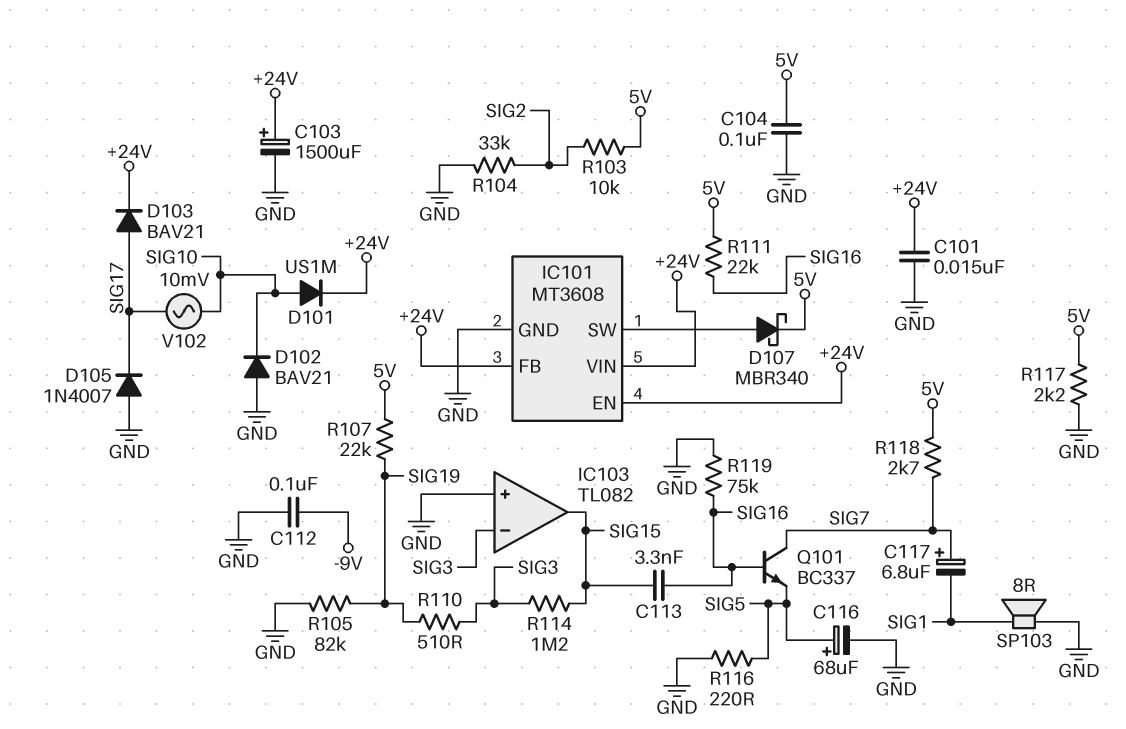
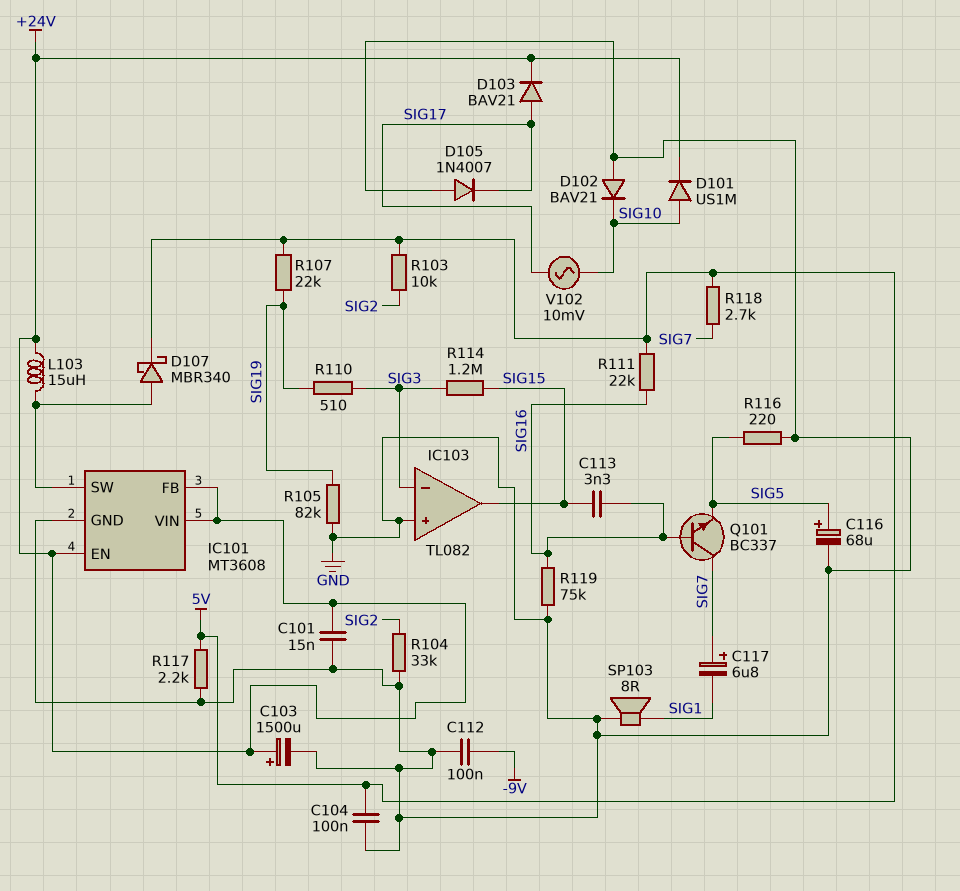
L103: none -> 15uH (+24V, IC101/SW)

